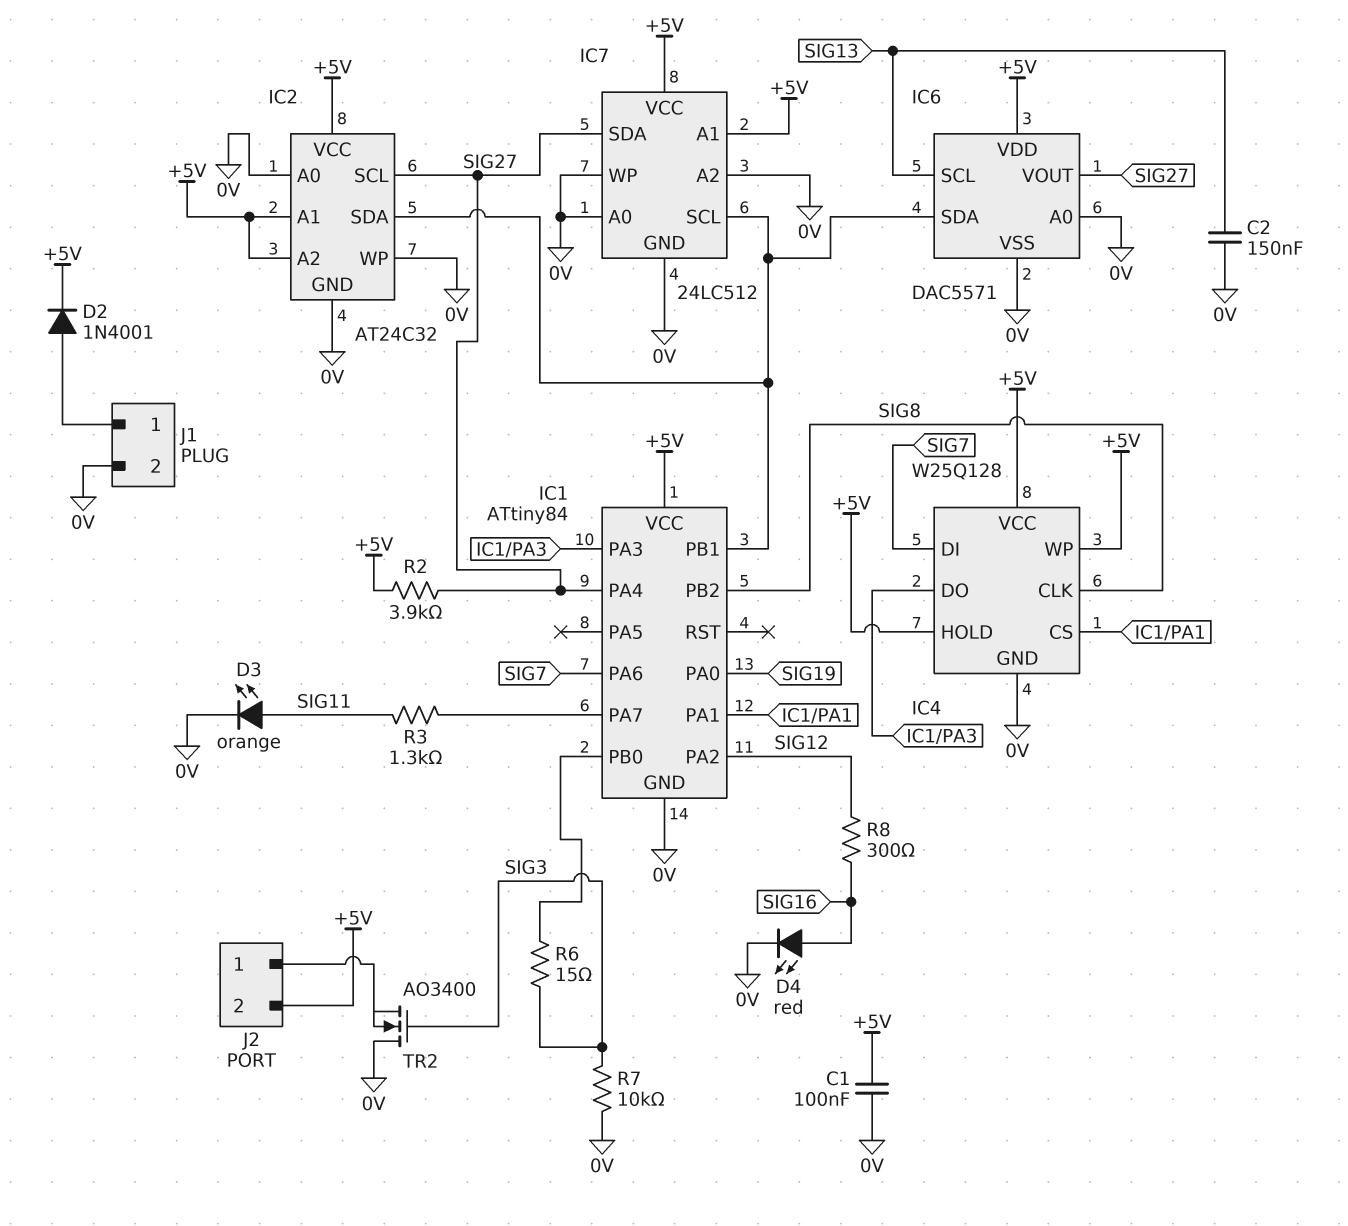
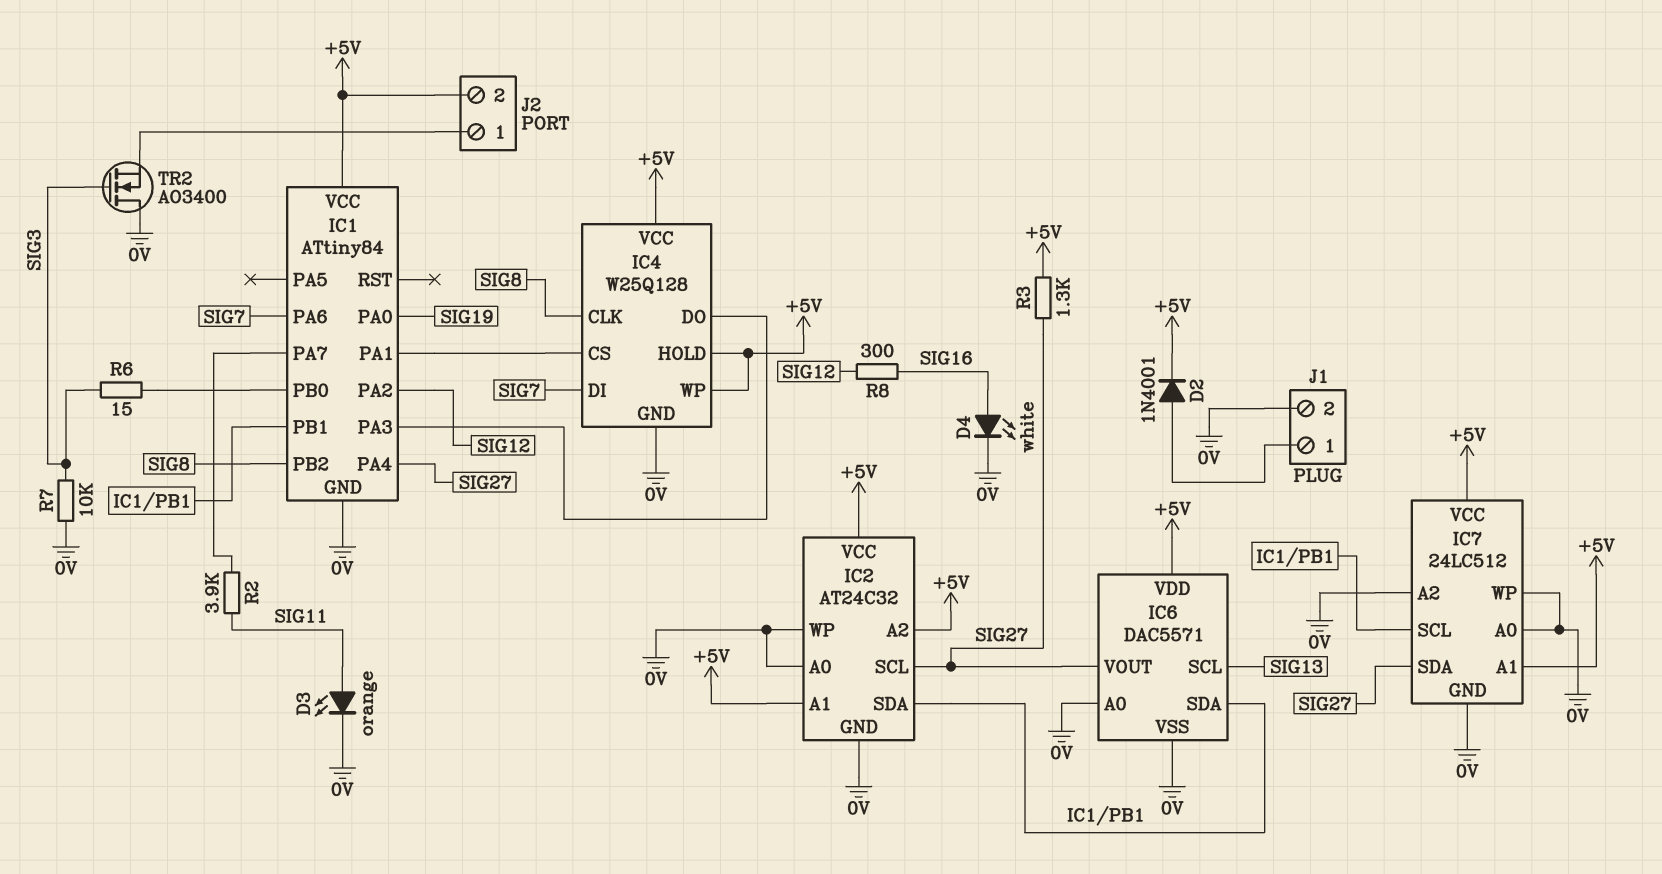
C1: 100nF (+5V, 0V) -> none
C2: 150nF (0V, SIG13) -> none
D4: LED red (A SIG16, K 0V) -> LED white (A SIG16, K 0V)
R2: 3.9k (+5V, SIG27) -> 3.9k (IC1/PA7, SIG11)
R3: 1.3k (IC1/PA7, SIG11) -> 1.3k (+5V, SIG27)

